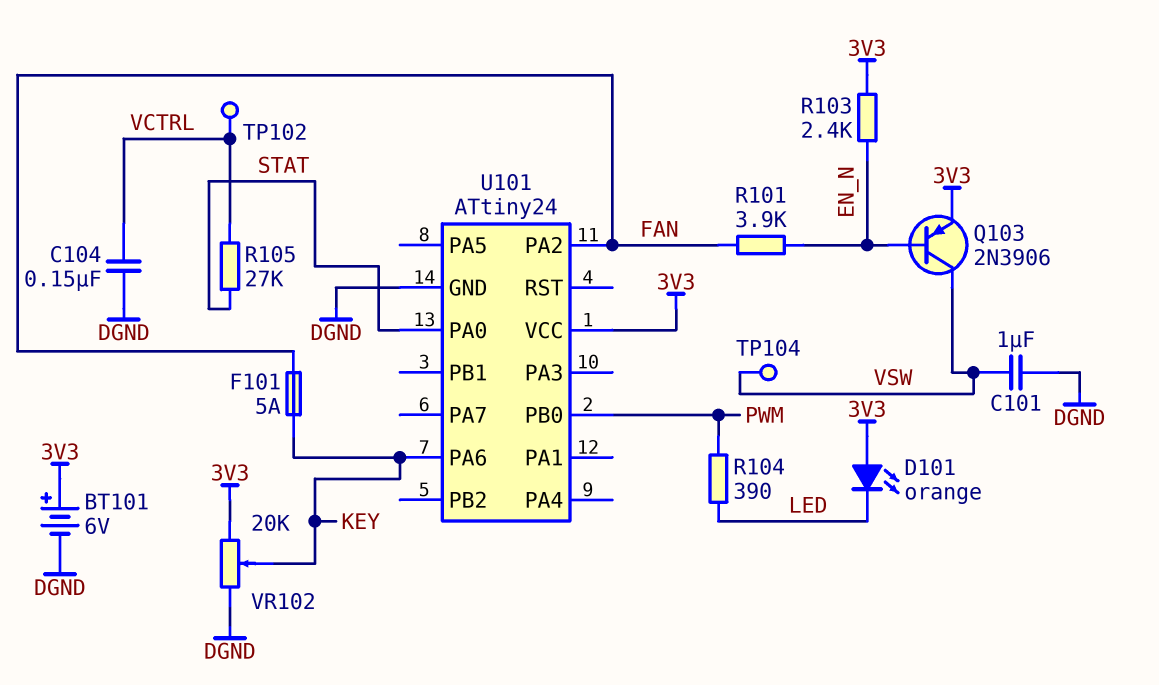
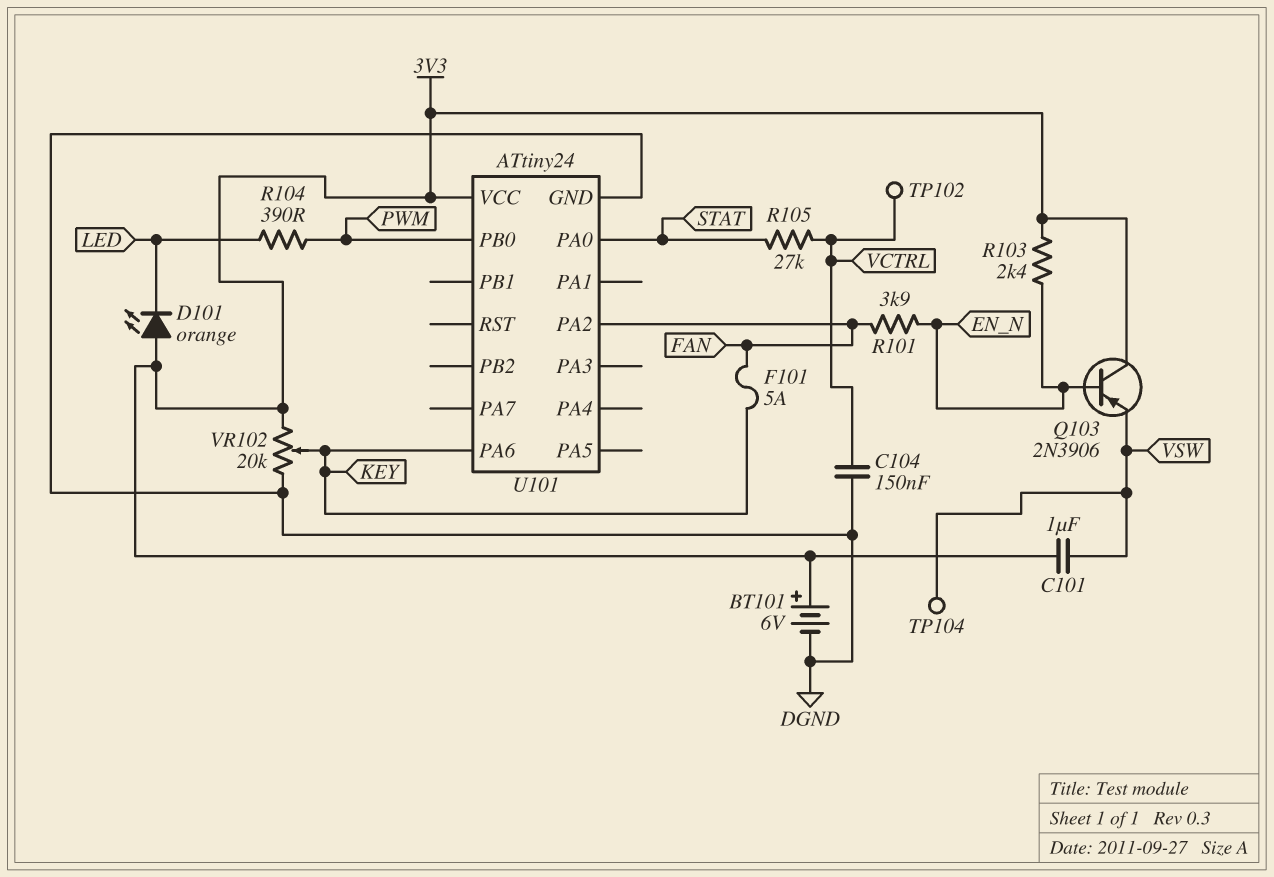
C101: 1uF (DGND, VSW) -> 1uF (3V3, VSW)
Q103: PNP 2N3906 (B EN_N, C VSW, E 3V3) -> PNP 2N3906 (B EN_N, C 3V3, E VSW)

